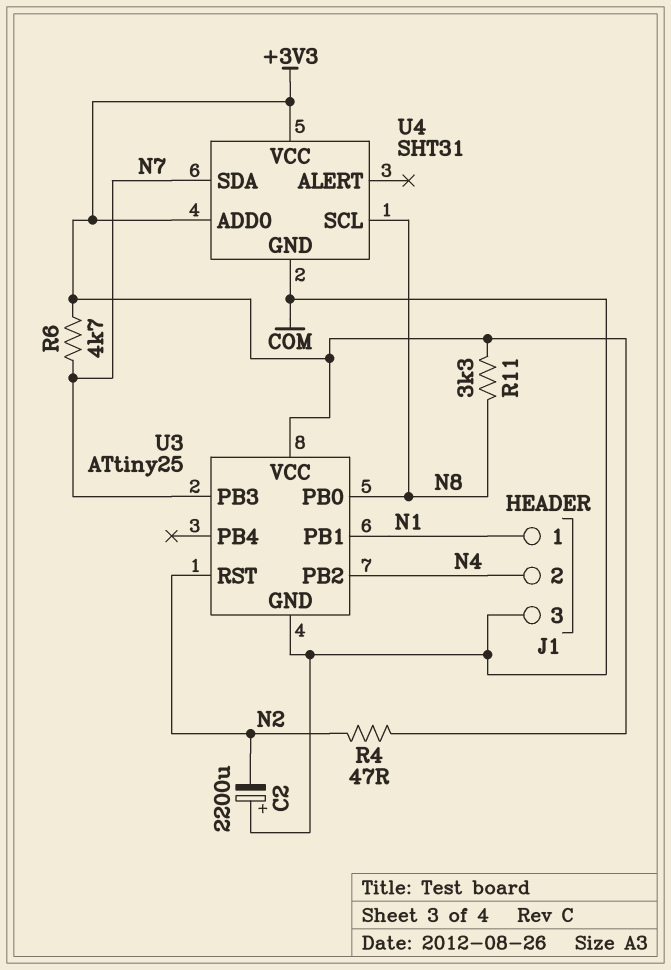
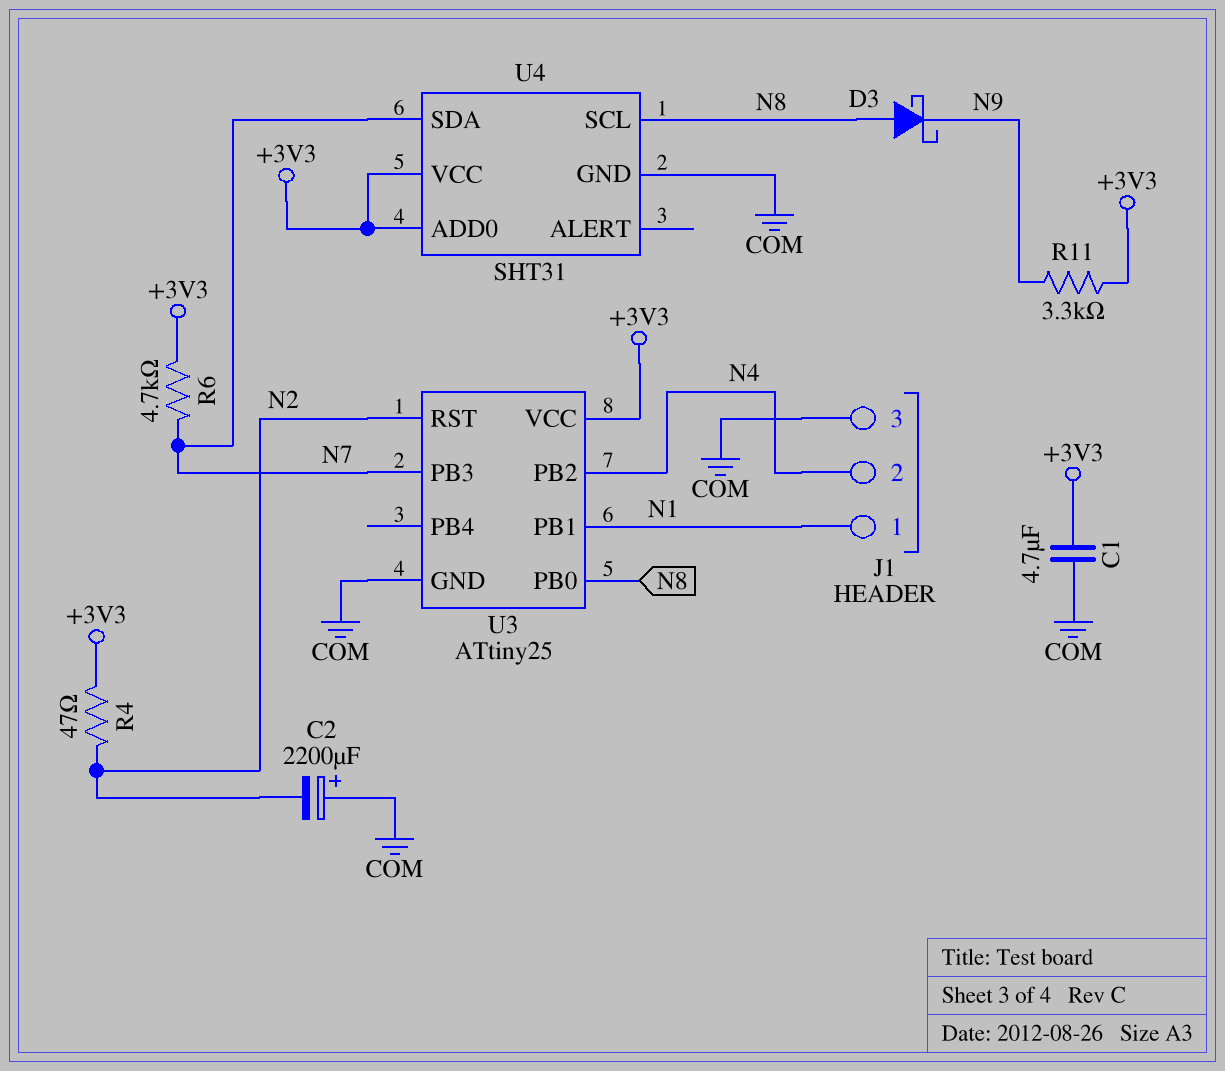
C1: none -> 4.7uF (+3V3, COM)
D3: none -> schottky (A N8, K N9)
R11: 3.3k (+3V3, N8) -> 3.3k (+3V3, N9)

